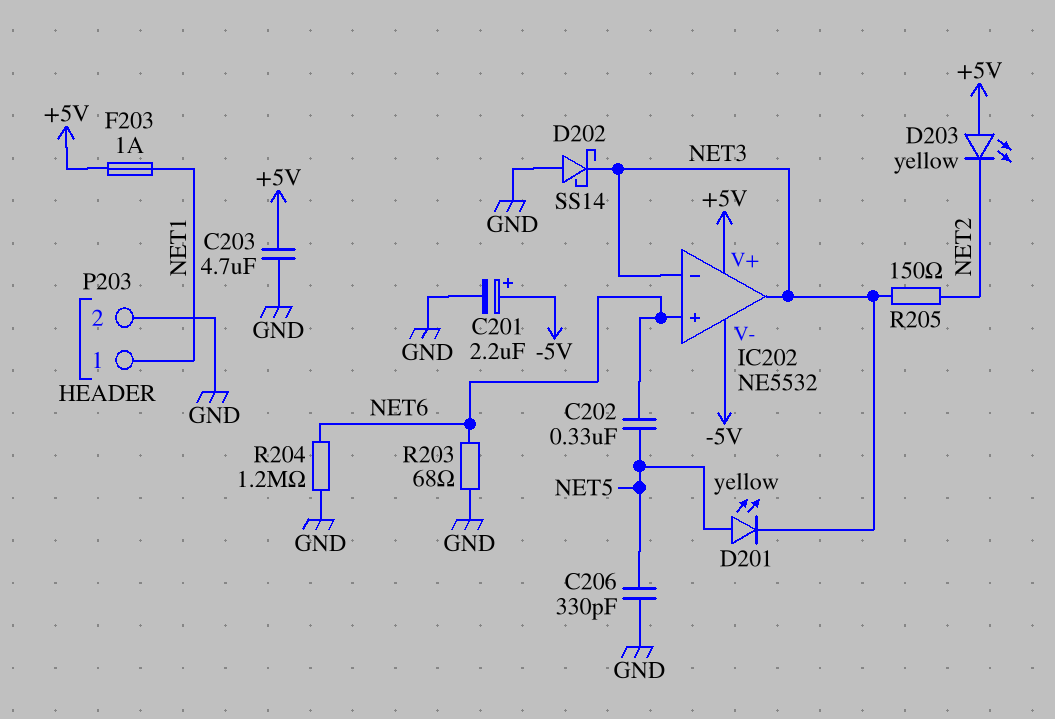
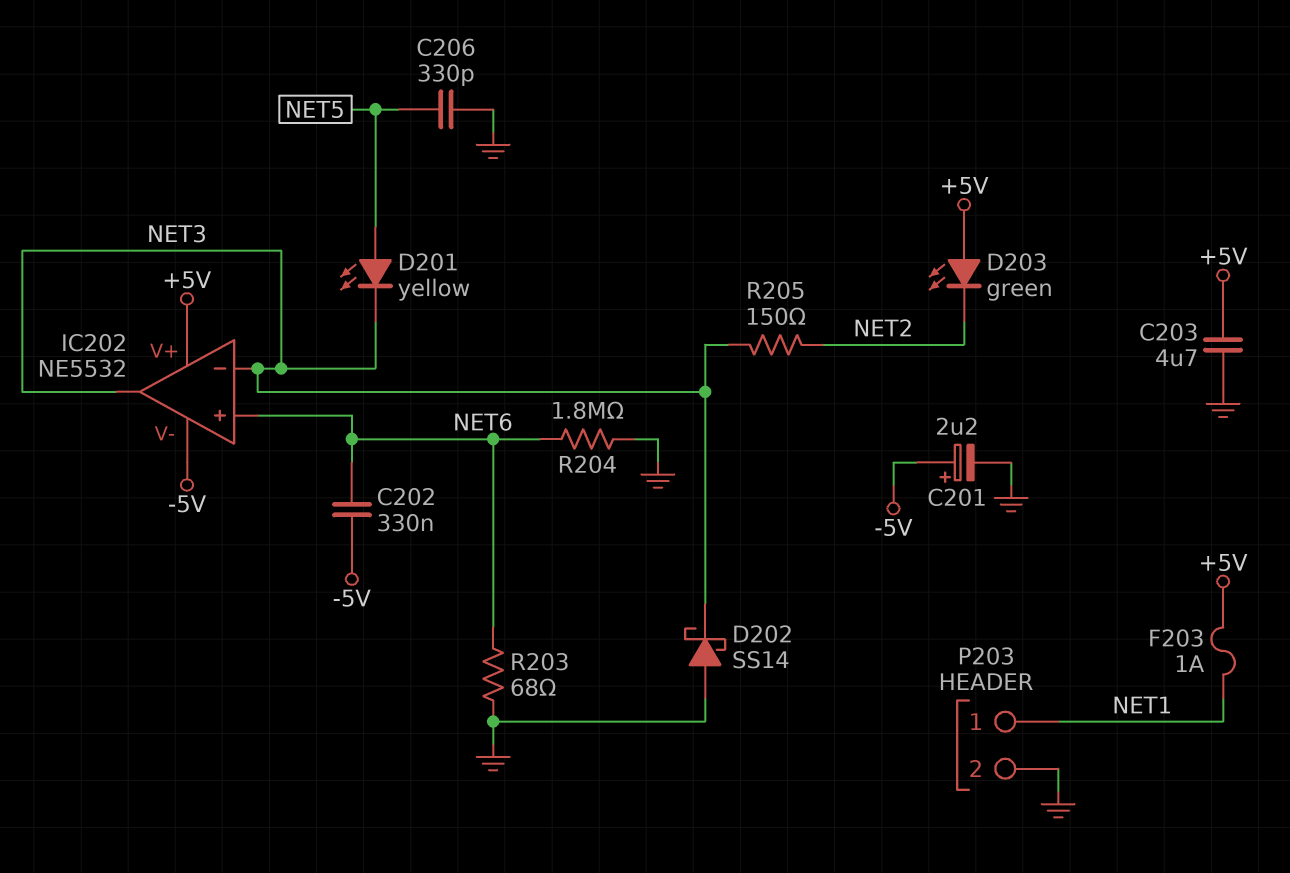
C202: 330nF (NET5, NET6) -> 330nF (-5V, NET6)
D203: LED yellow (A +5V, K NET2) -> LED green (A +5V, K NET2)
R204: 1.2M (GND, NET6) -> 1.8M (GND, NET6)

